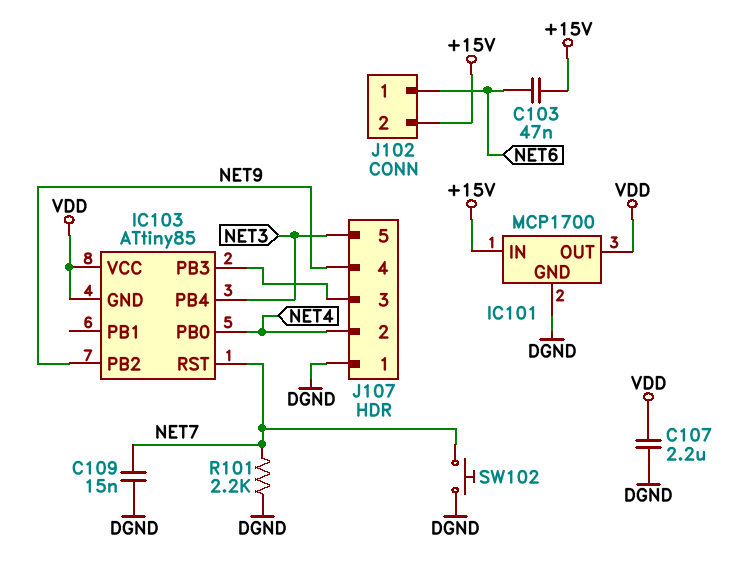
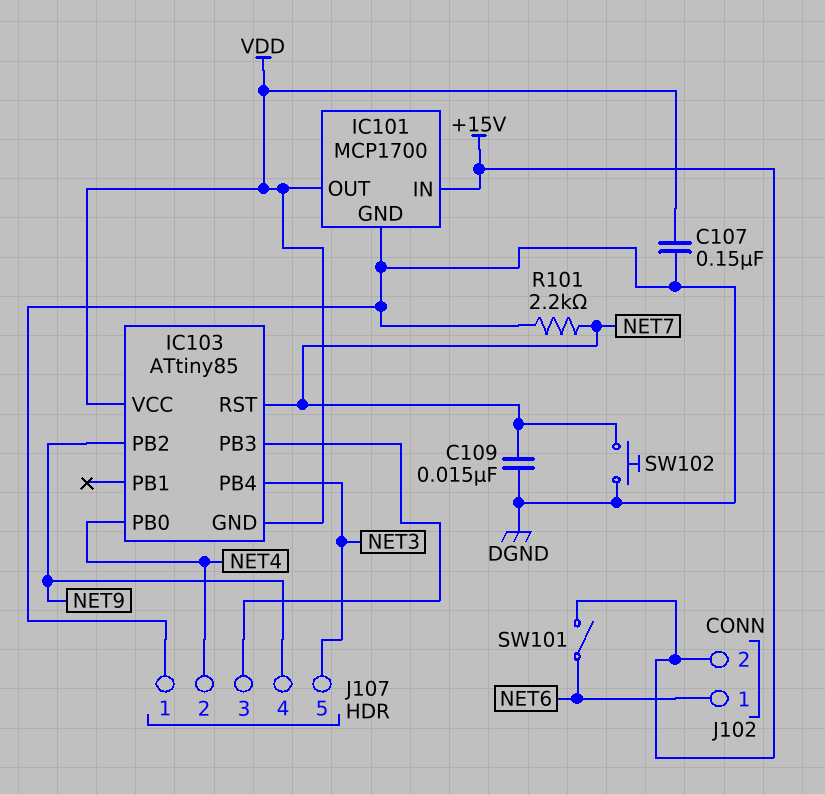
C103: 47nF (+15V, NET6) -> none
C107: 2.2uF (DGND, VDD) -> 150nF (DGND, VDD)
SW101: none -> switch (+15V, NET6)

